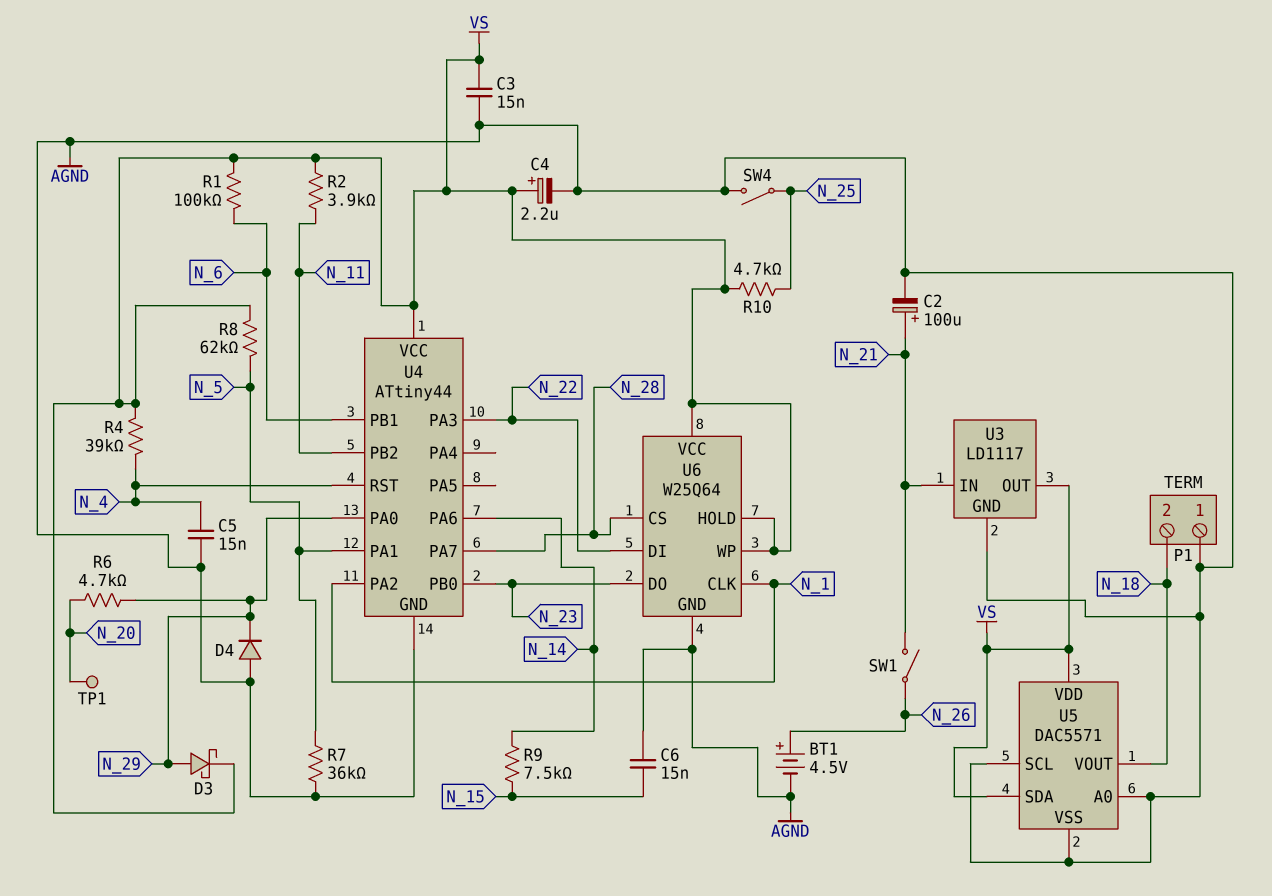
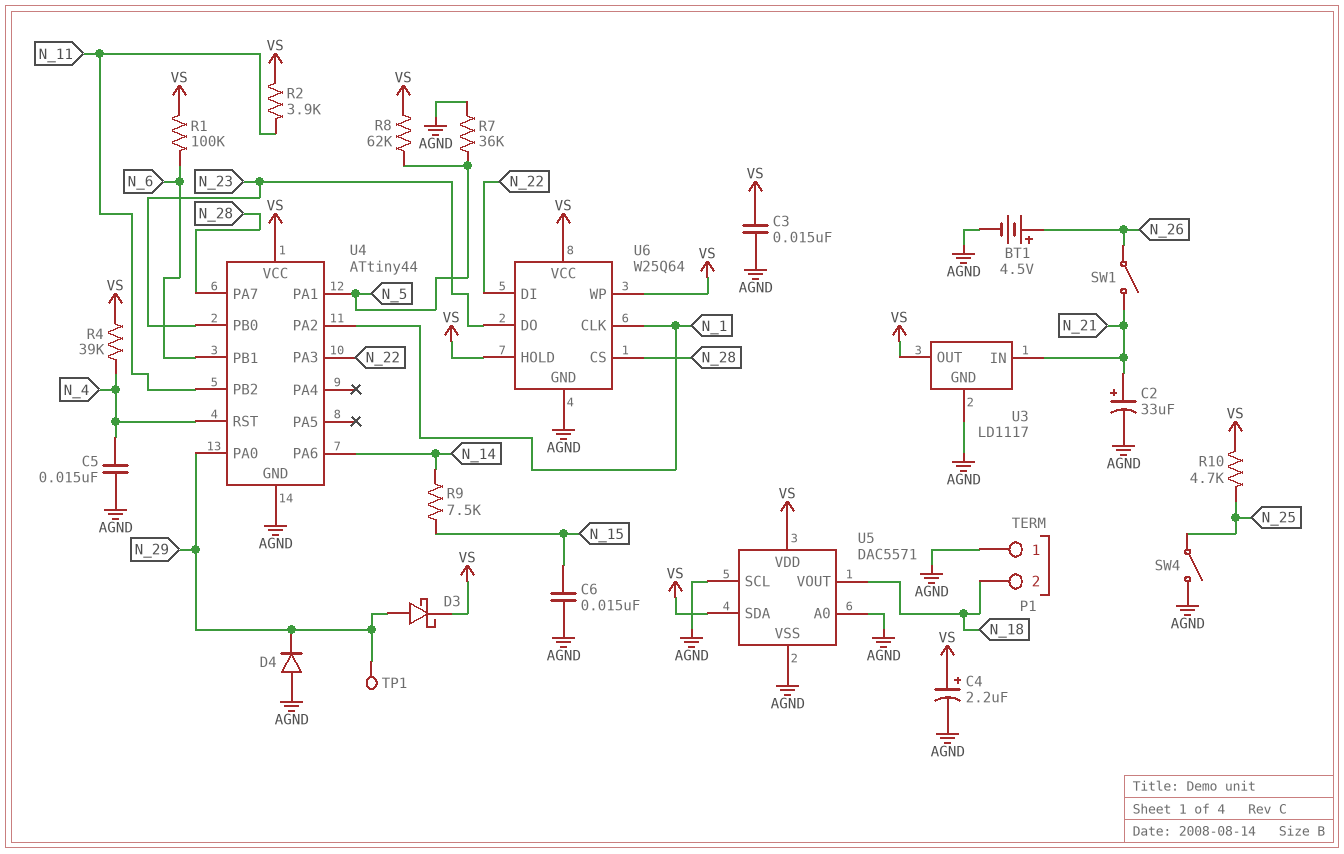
C2: 100uF (plus N_21, minus AGND) -> 33uF (plus N_21, minus AGND)
R6: 4.7k (N_20, N_29) -> none
TP1: test point (N_20) -> test point (N_29)

